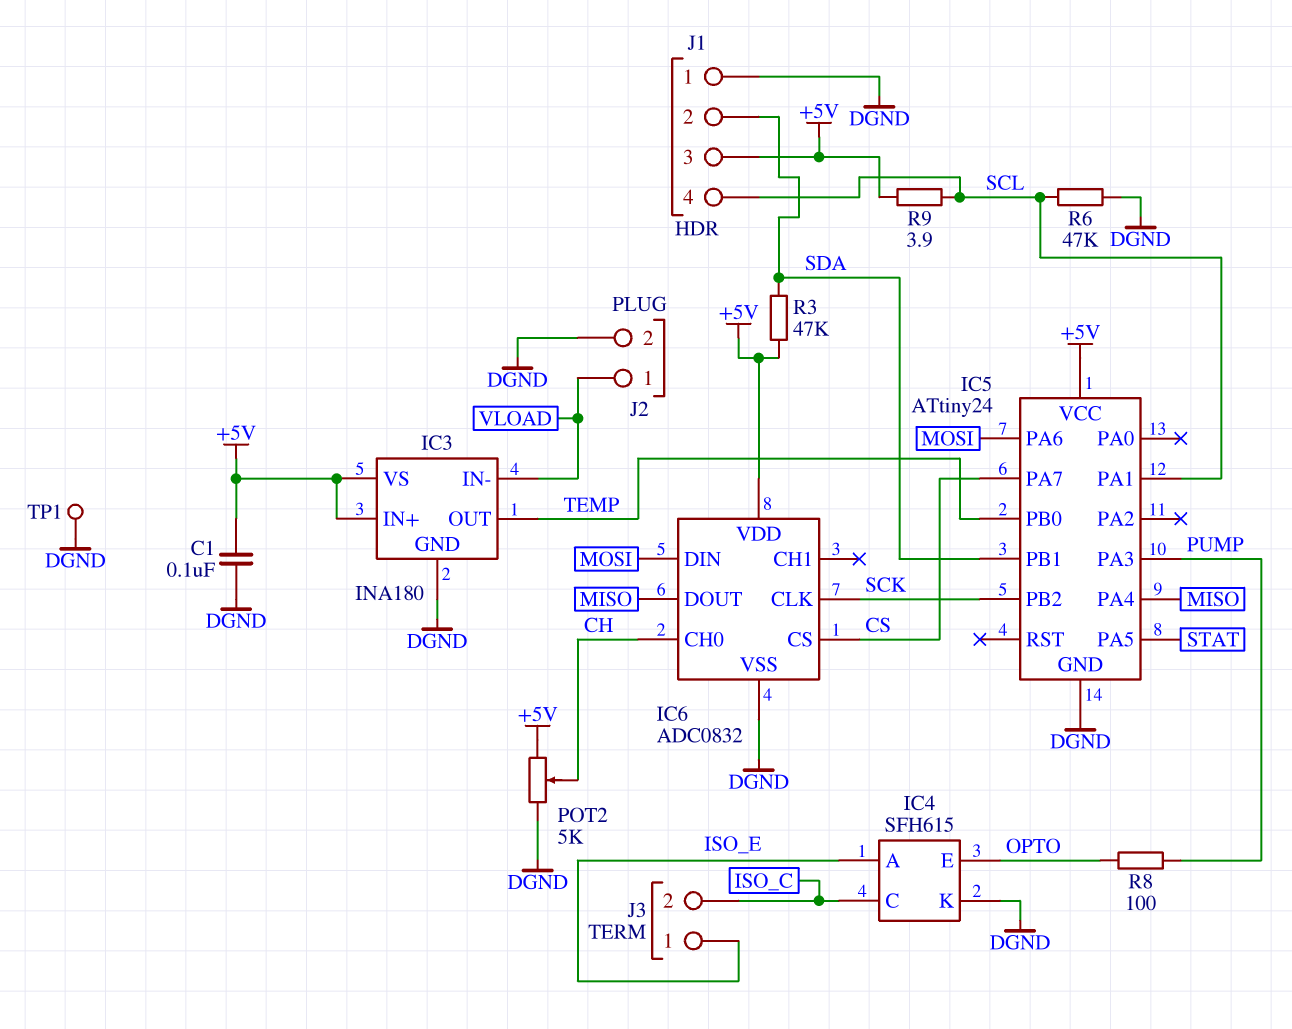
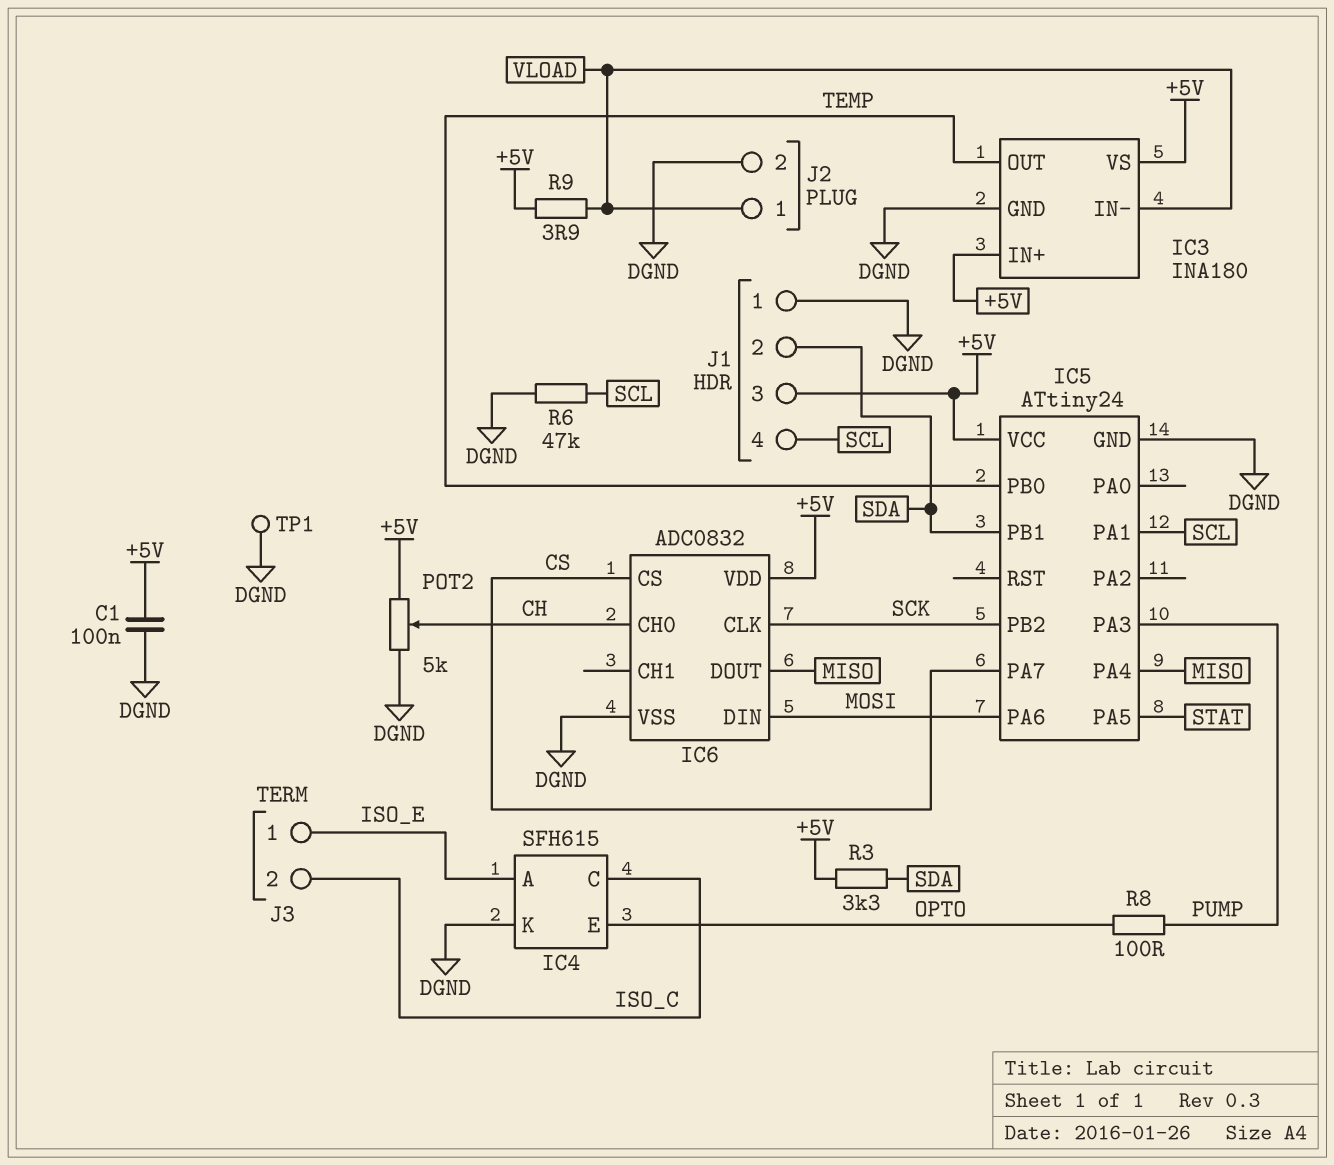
R3: 47k (+5V, SDA) -> 3.3k (+5V, SDA)
R9: 3.9 (+5V, SCL) -> 3.9 (+5V, VLOAD)

